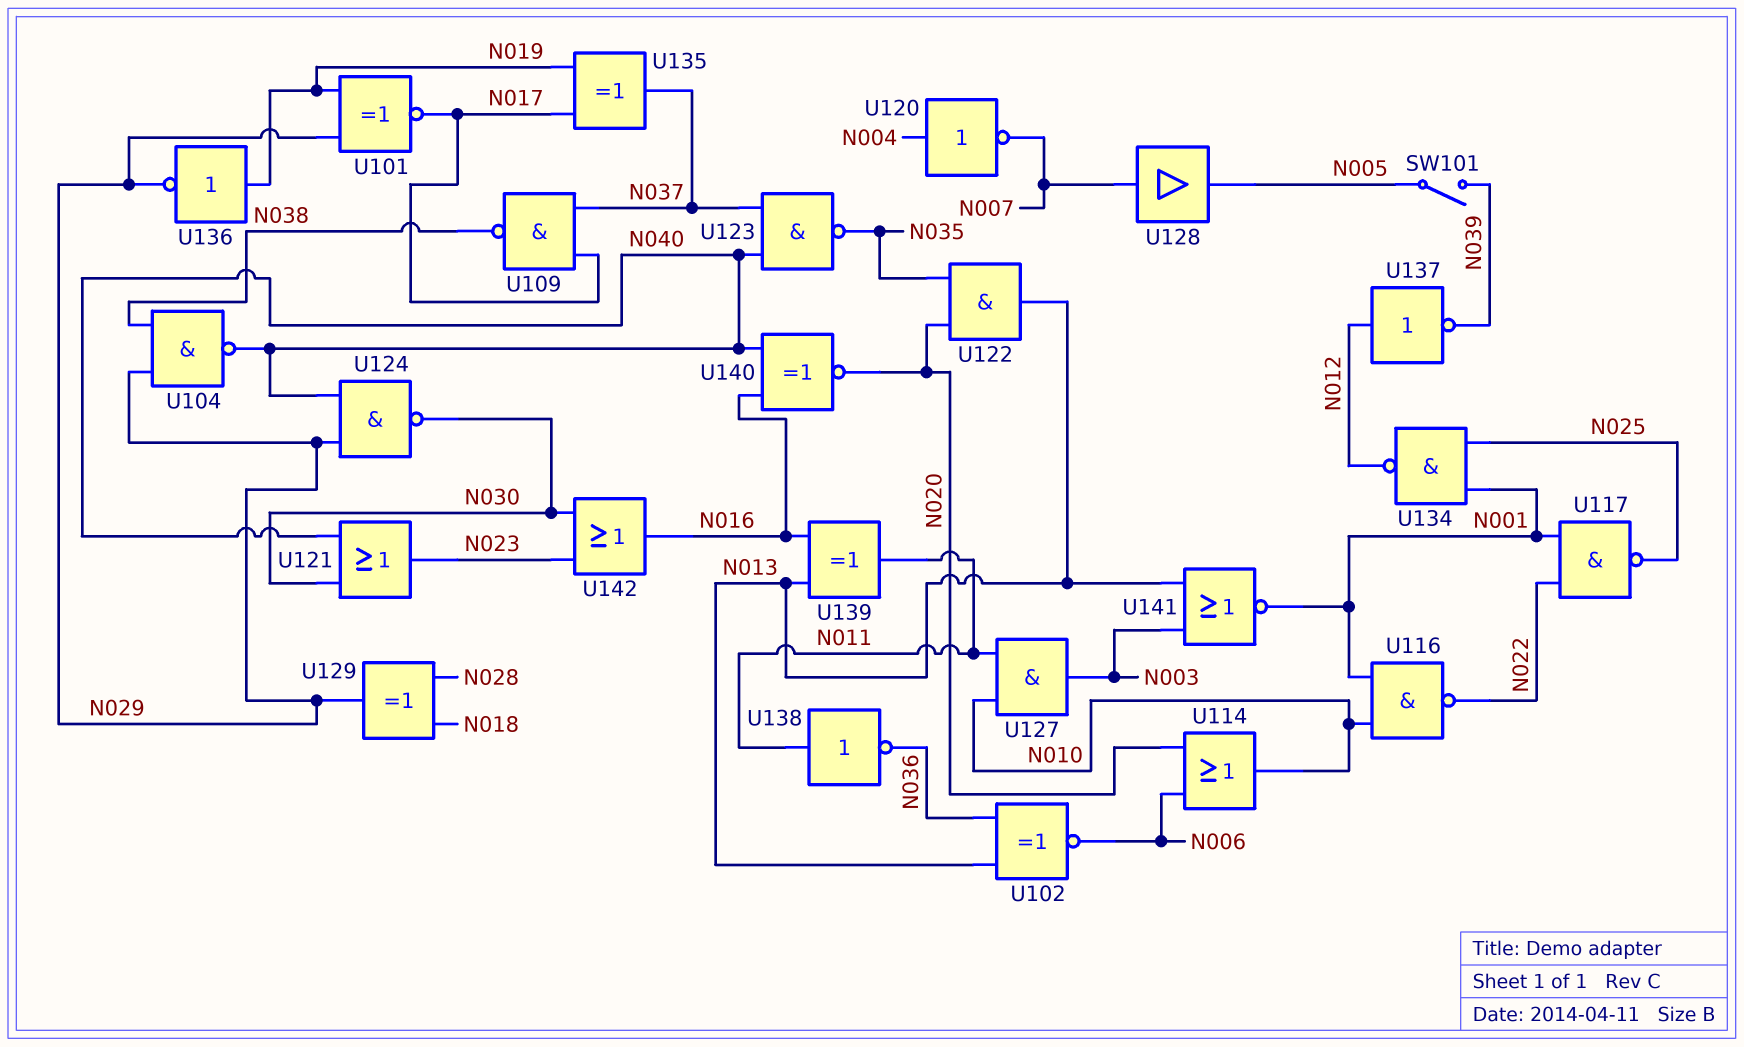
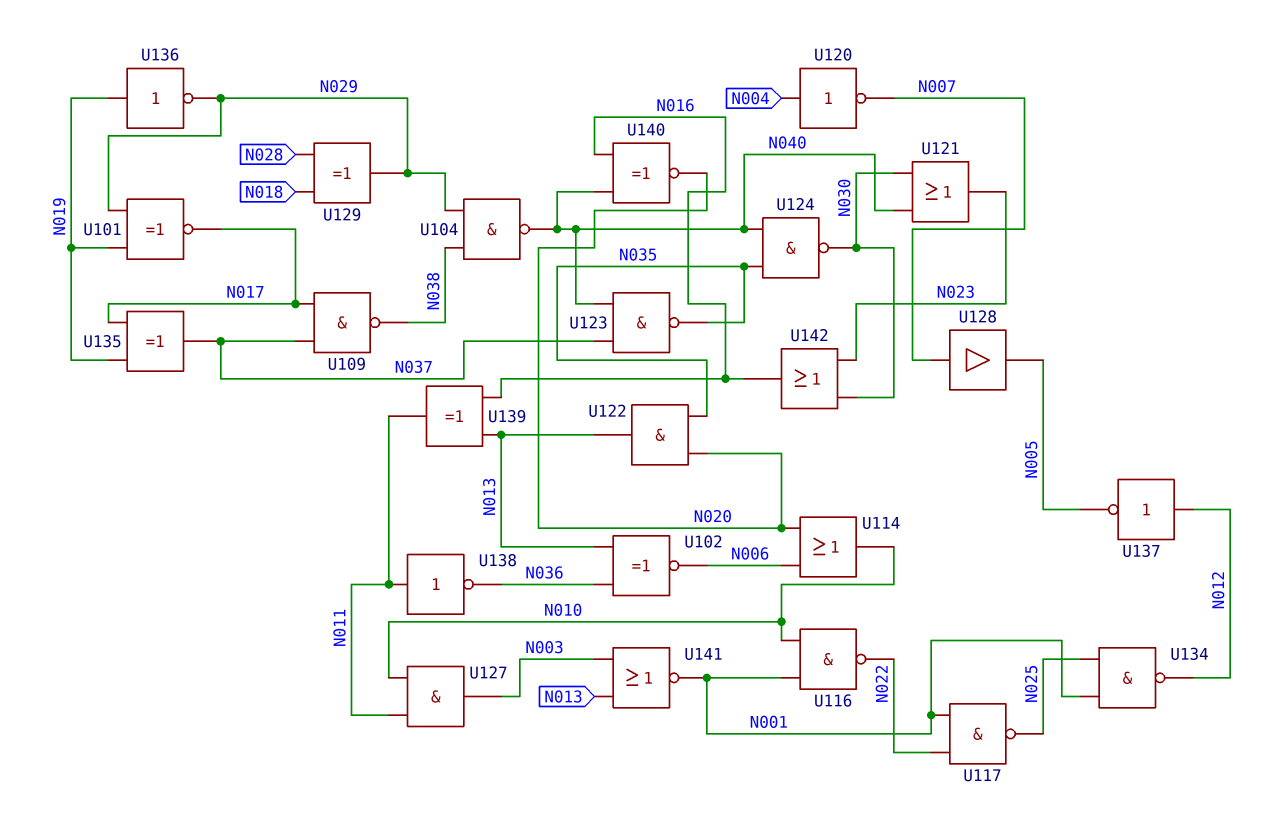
SW101: switch (N005, N039) -> none
U124: NAND (in N029, in N040, out N030) -> NAND (in N035, in N040, out N030)
U137: NOT (in N012, out N039) -> NOT (in N012, out N005)

